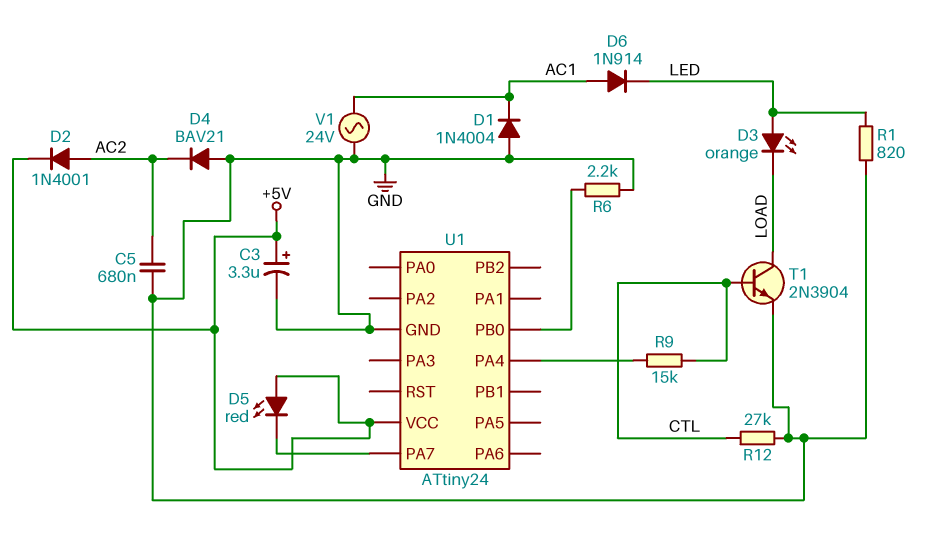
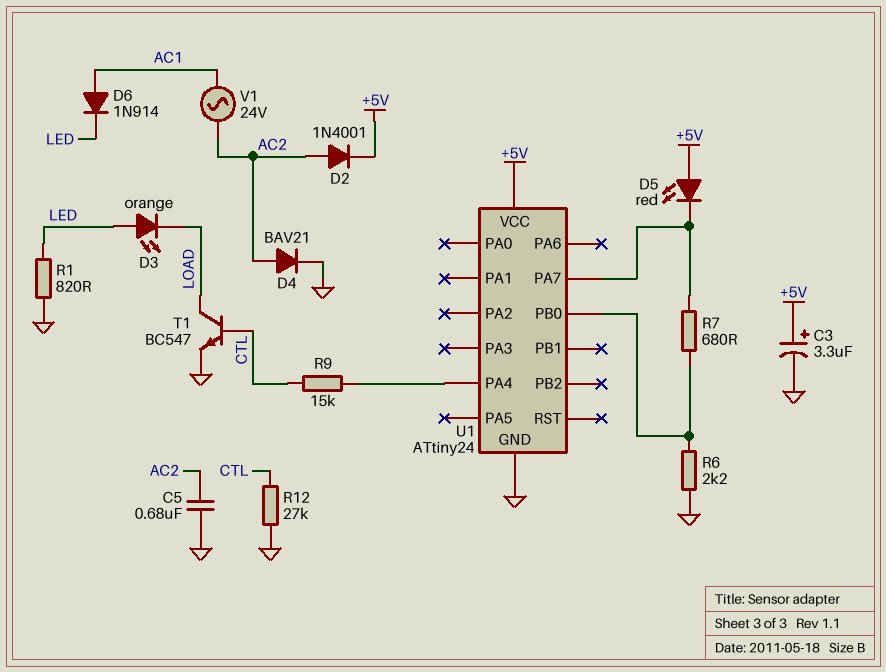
D1: diode 1N4004 (A GND, K AC1) -> none
D4: diode BAV21 (A GND, K AC2) -> diode BAV21 (A AC2, K GND)
R7: none -> 680 (U1/PA7, U1/PB0)
T1: NPN 2N3904 (B CTL, C LOAD, E GND) -> NPN BC547 (B CTL, C LOAD, E GND)
V1: AC 24V (AC1, GND) -> AC 24V (AC1, AC2)

